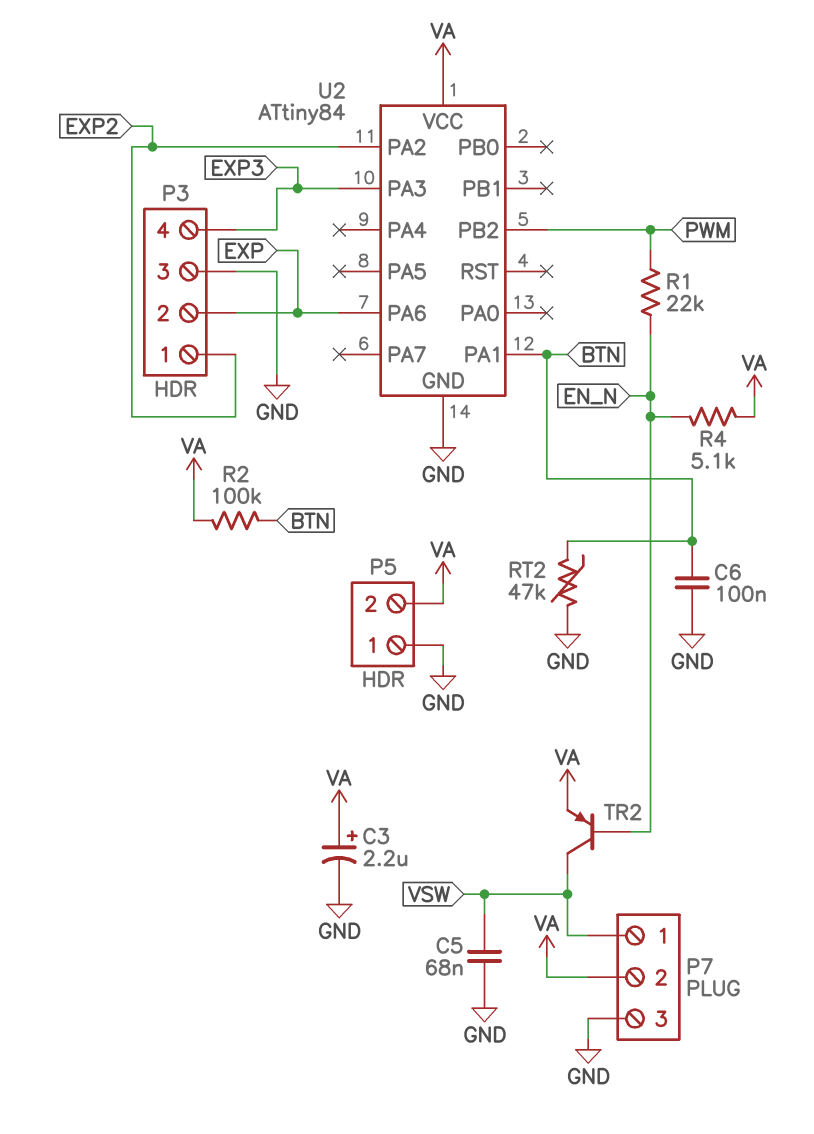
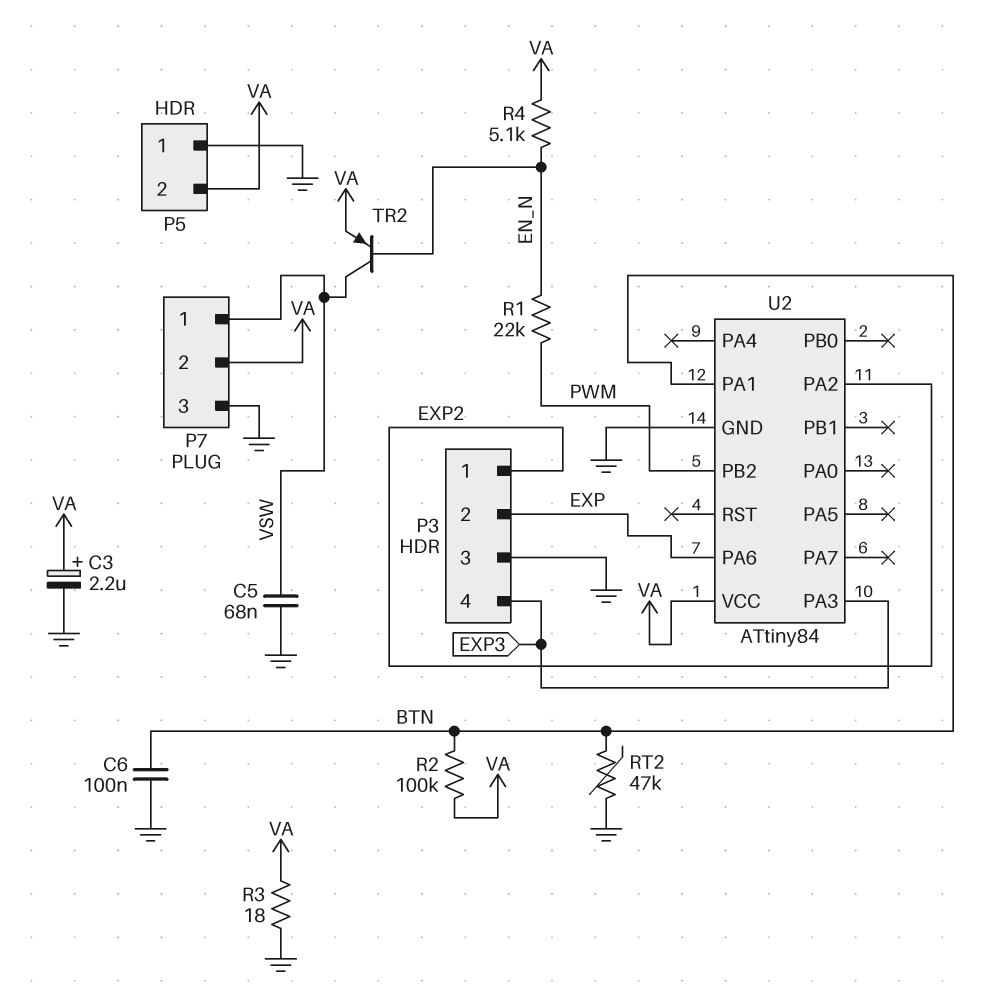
R3: none -> 18 (GND, VA)

